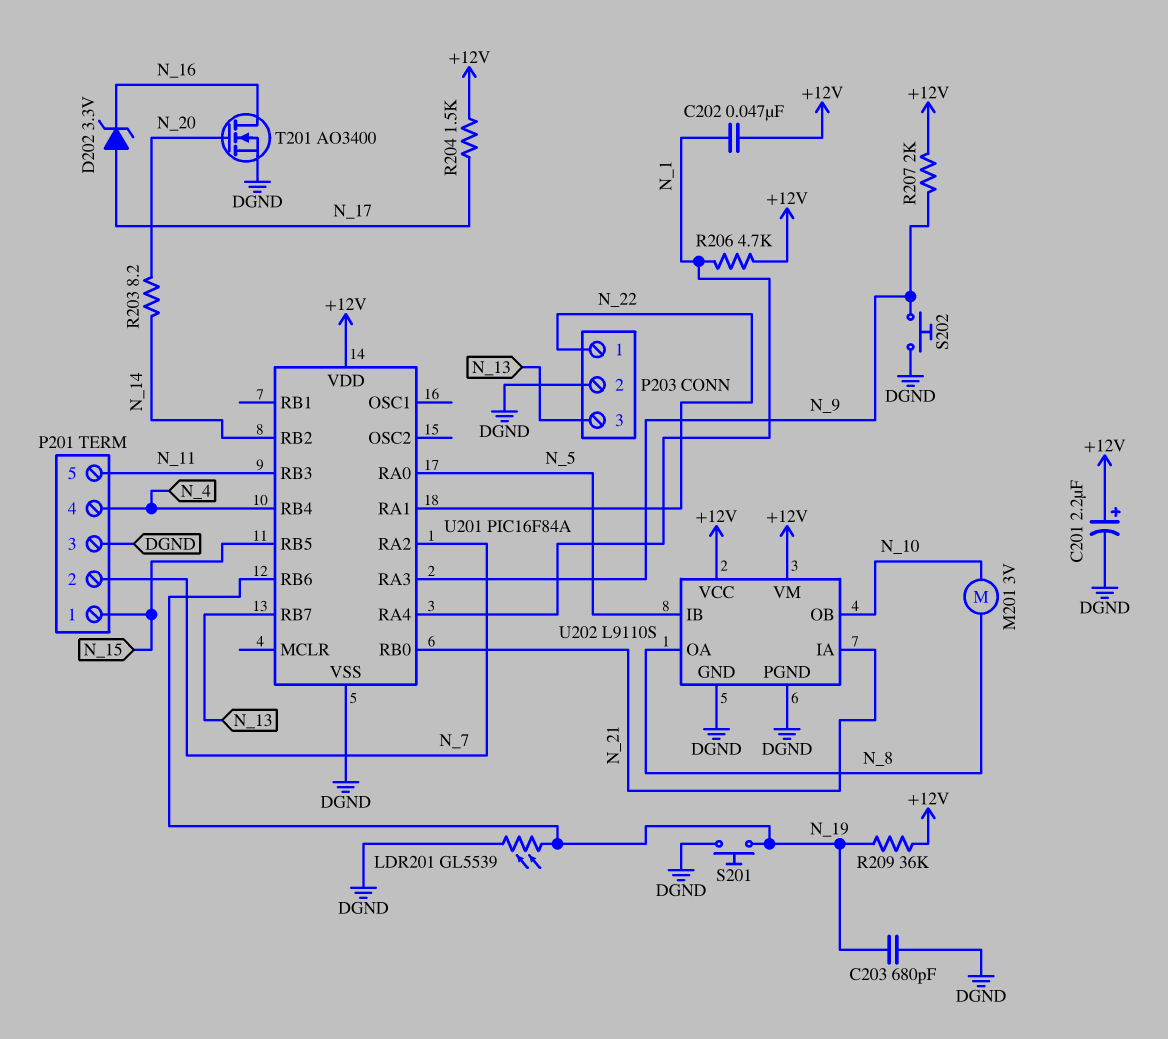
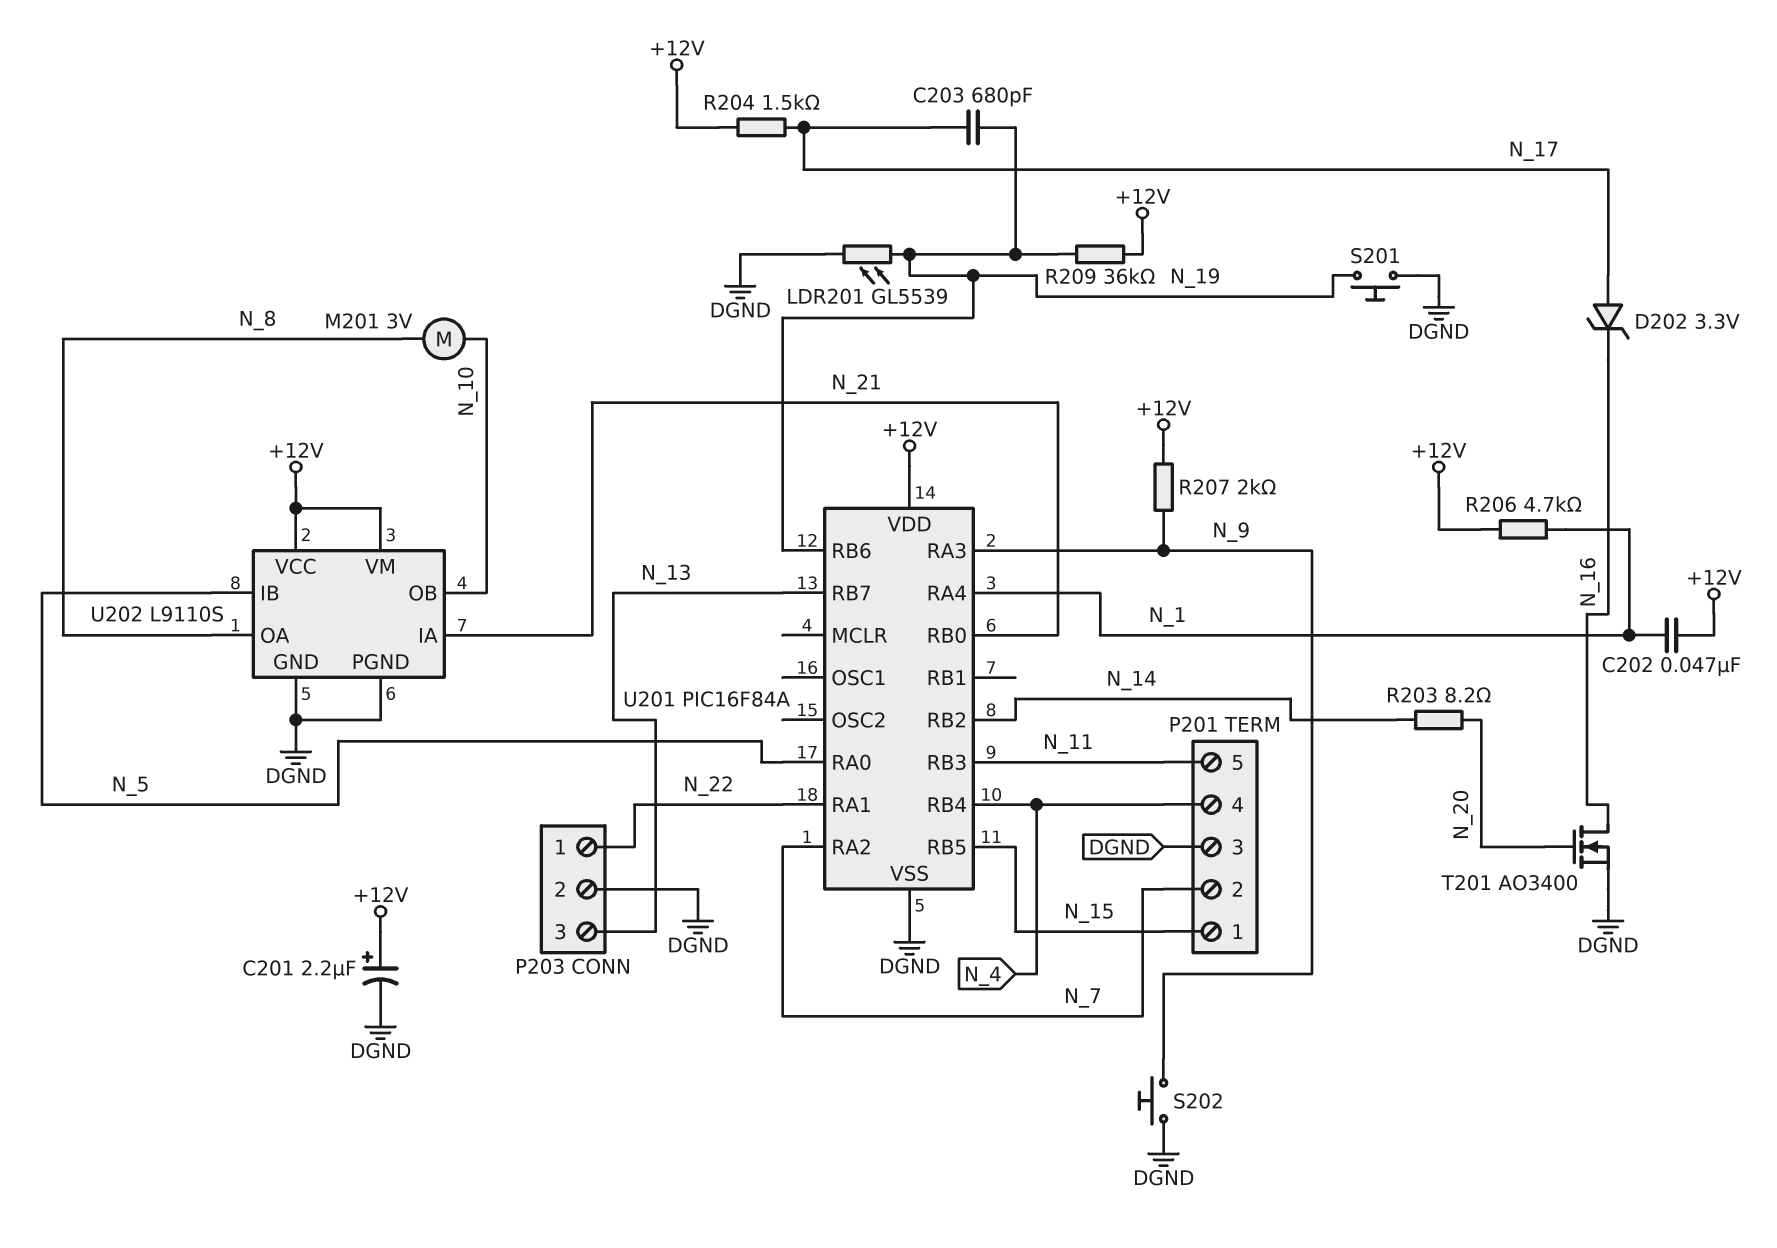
C203: 680pF (DGND, N_19) -> 680pF (N_17, N_19)

